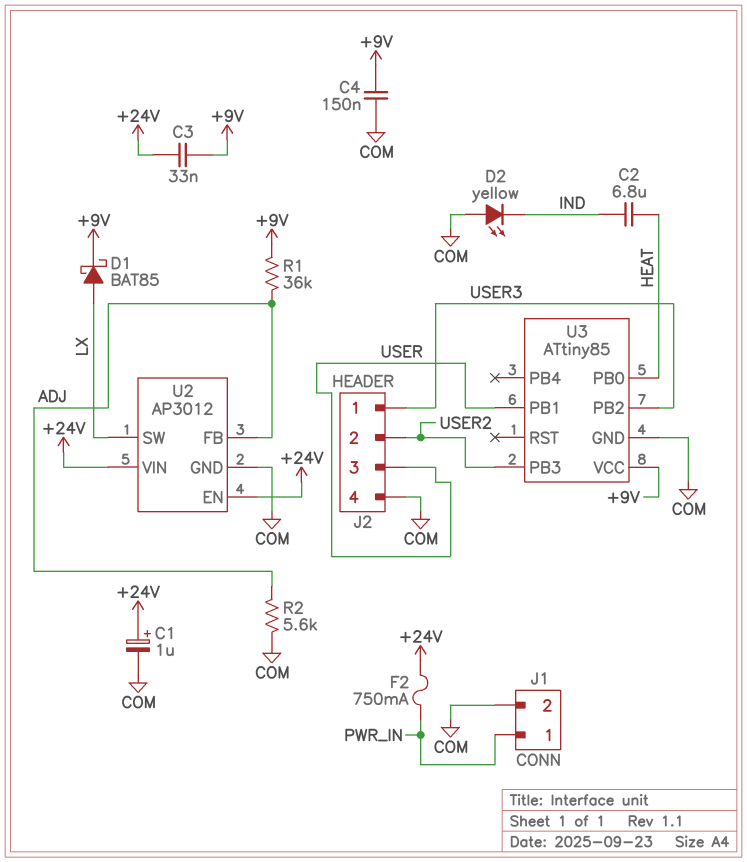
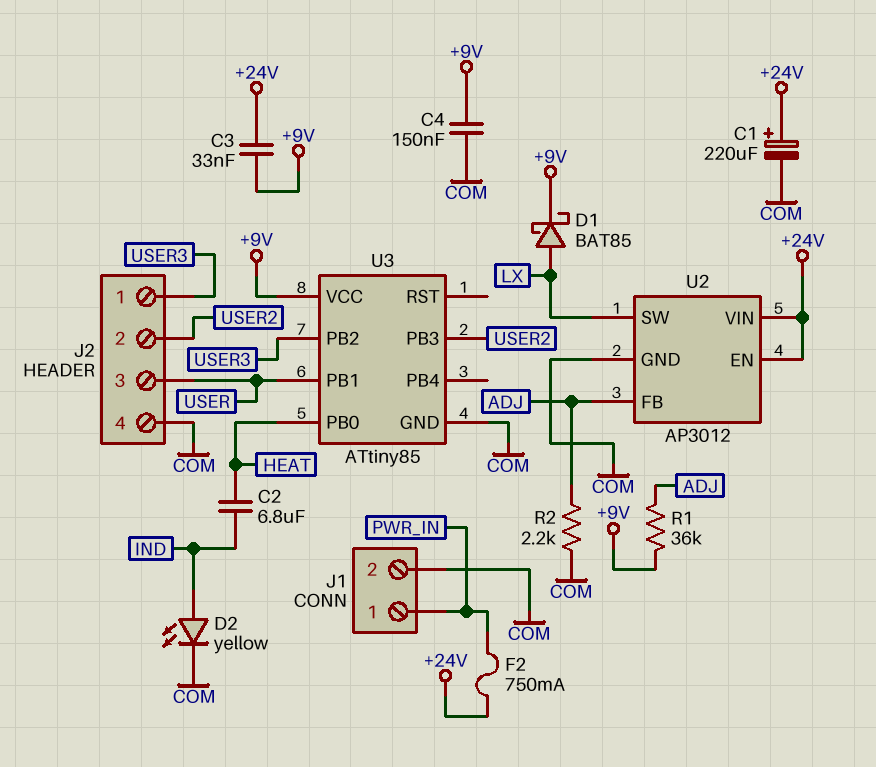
C1: 1uF (plus +24V, minus COM) -> 220uF (plus +24V, minus COM)
D2: LED yellow (A COM, K IND) -> LED yellow (A IND, K COM)
R2: 5.6k (ADJ, COM) -> 2.2k (ADJ, COM)

